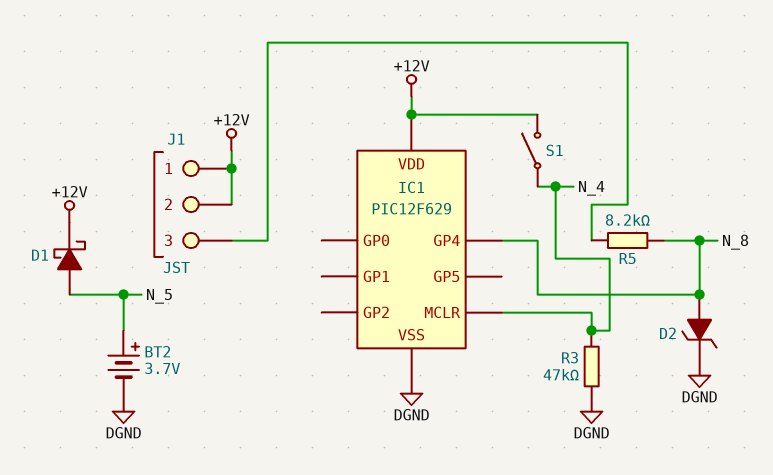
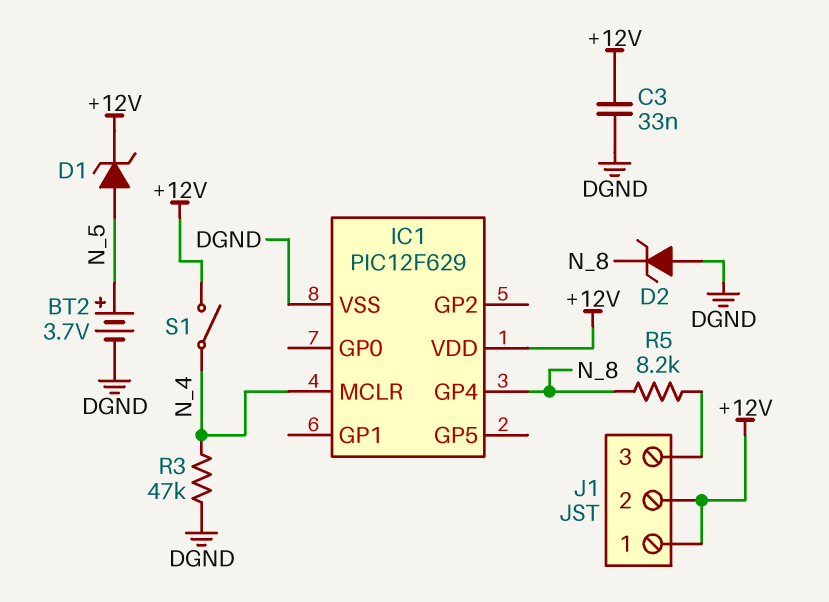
C3: none -> 33nF (+12V, DGND)
D1: schottky (A N_5, K +12V) -> zener (A N_5, K +12V)
D2: zener (A N_8, K DGND) -> zener (A DGND, K N_8)

